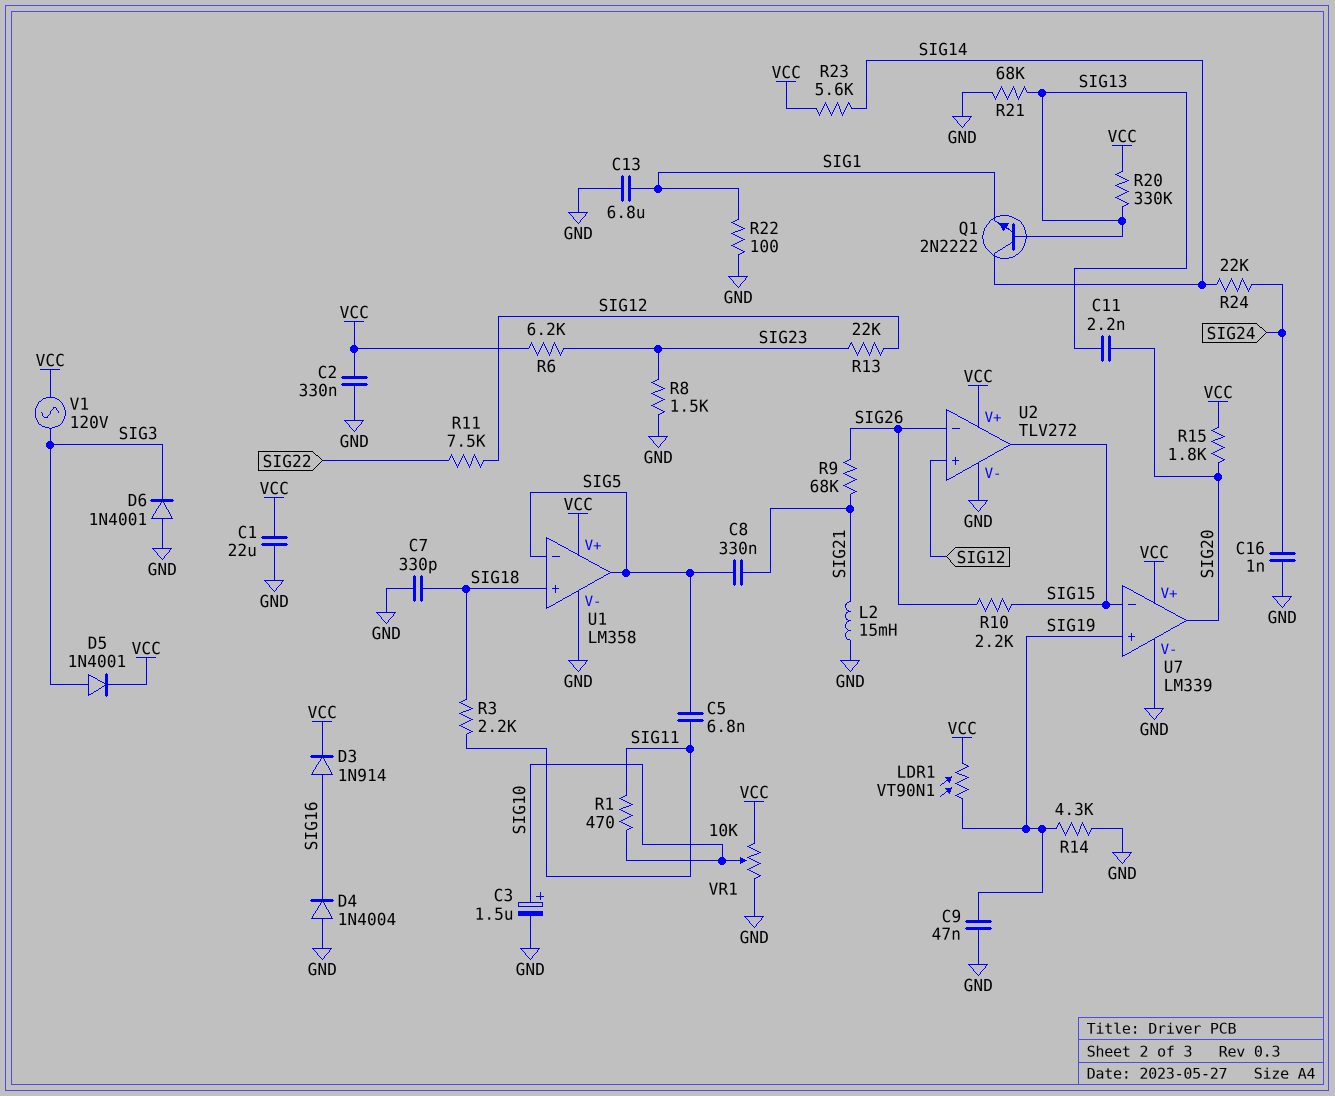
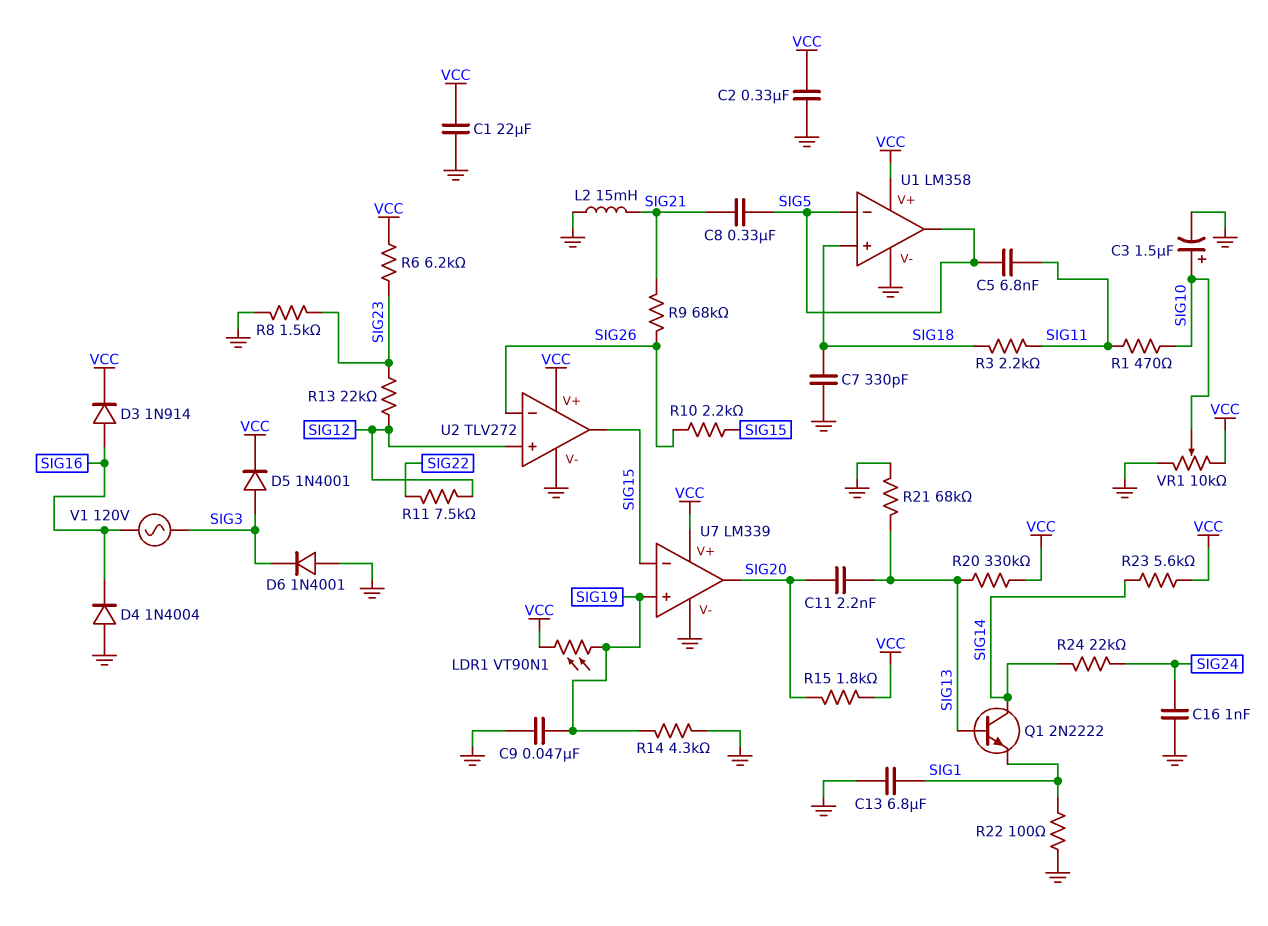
V1: AC 120V (SIG3, VCC) -> AC 120V (SIG3, SIG16)

